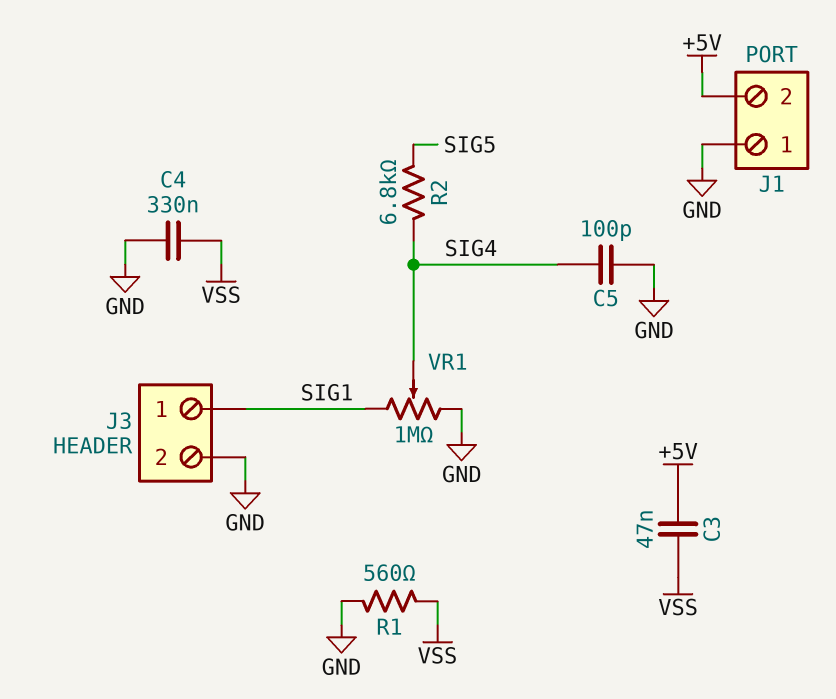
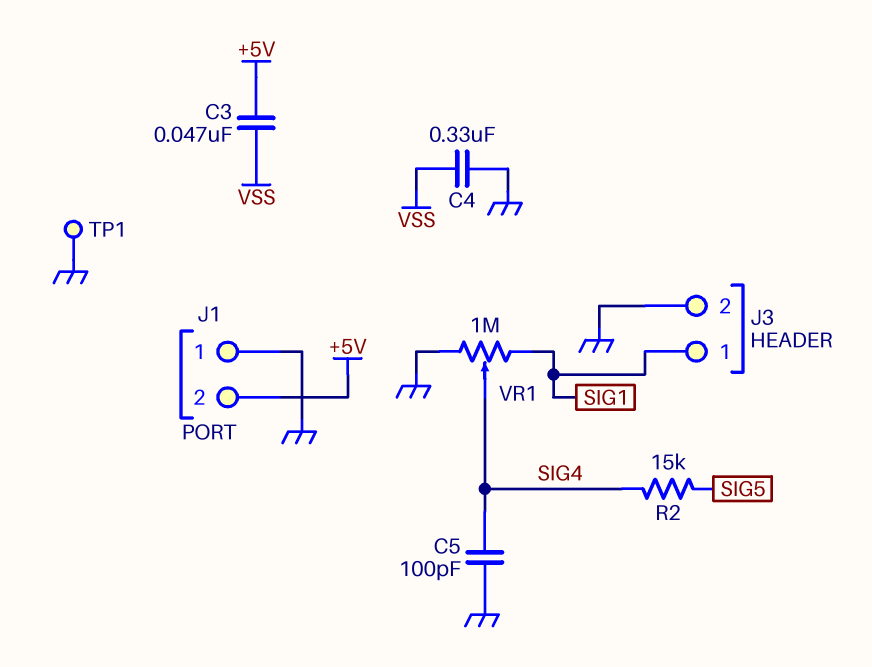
R1: 560 (GND, VSS) -> none
R2: 6.8k (SIG4, SIG5) -> 15k (SIG4, SIG5)
TP1: none -> test point (GND)

